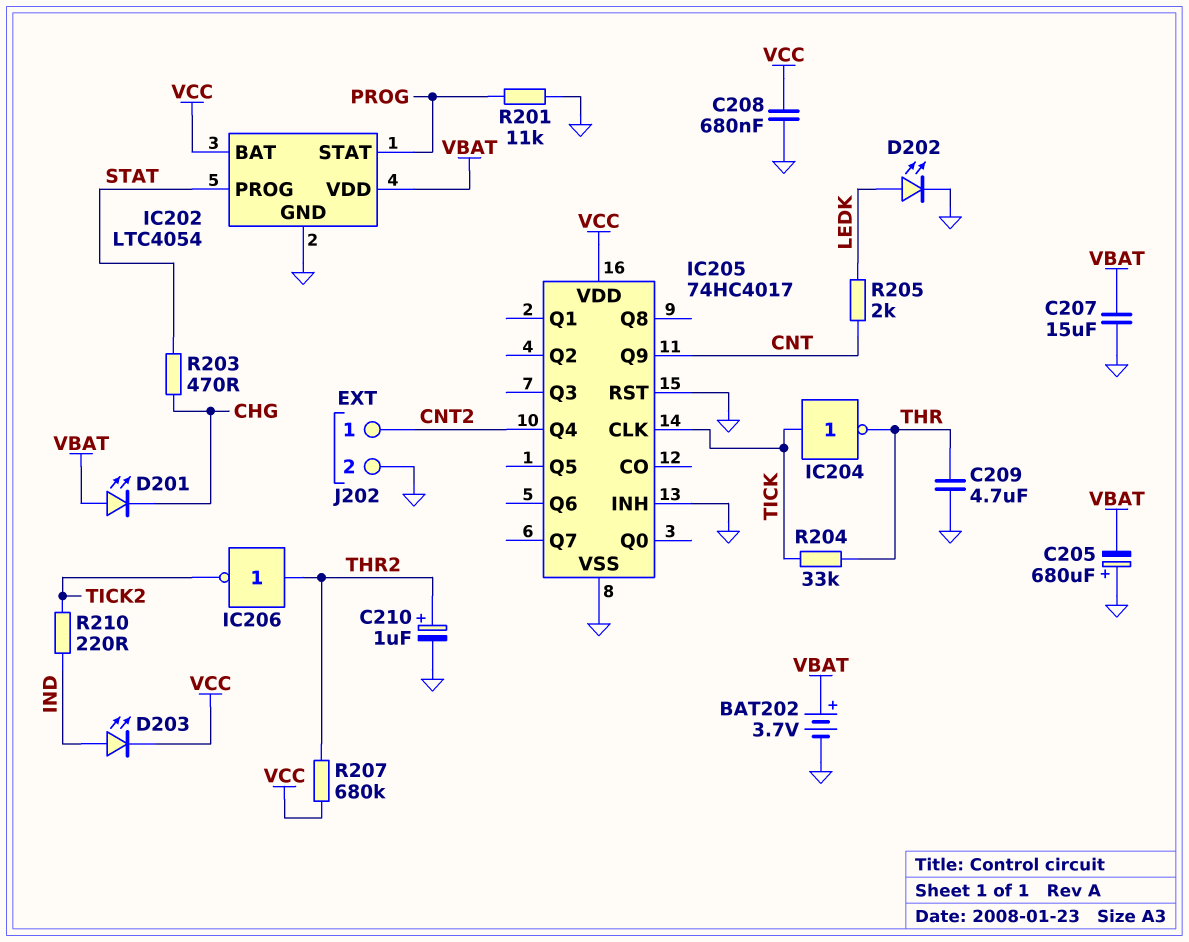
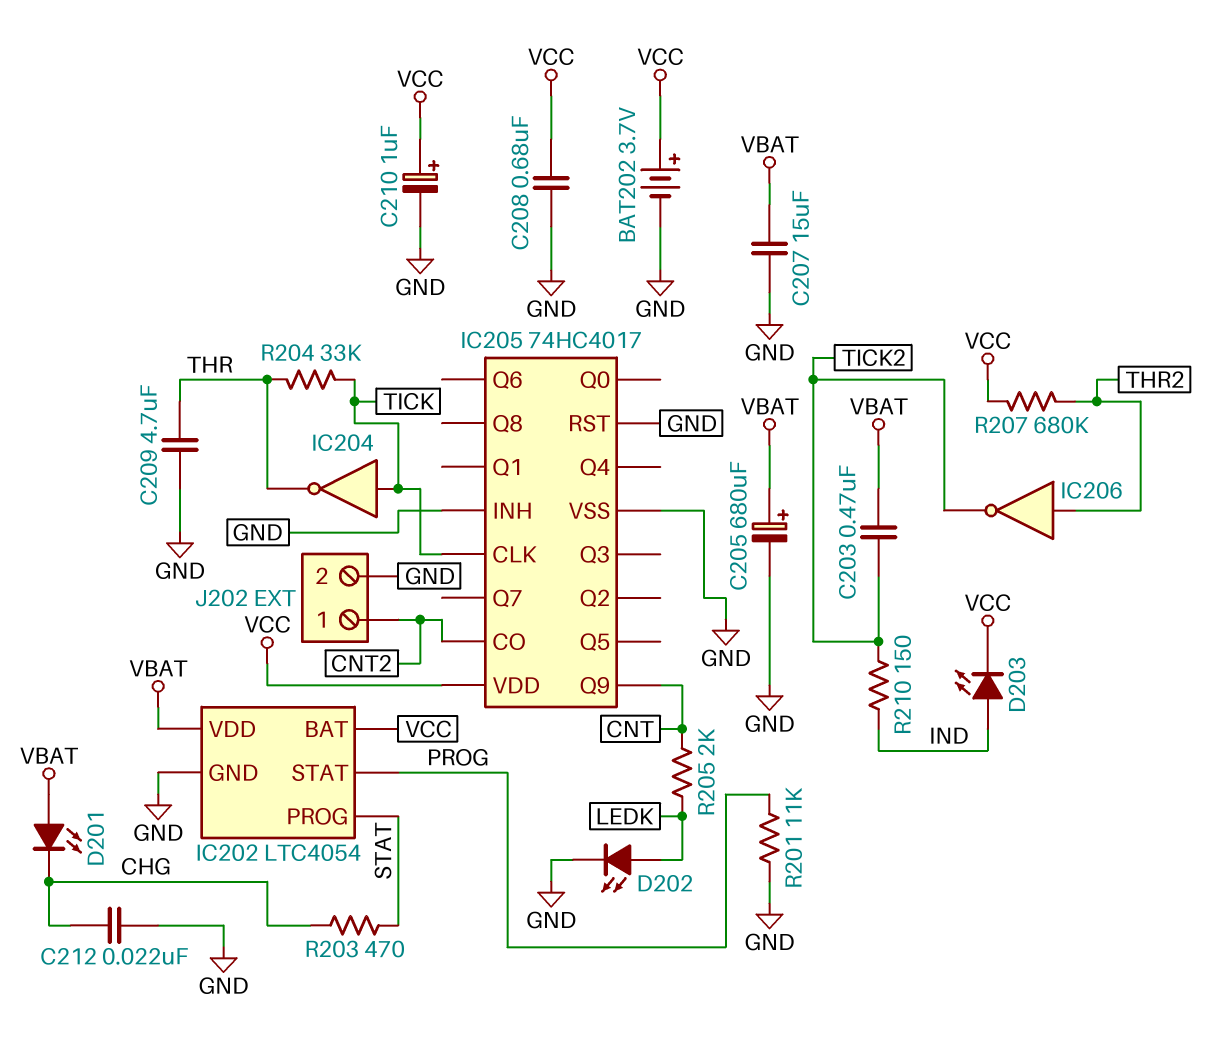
BAT202: 3.7V (plus VBAT, minus GND) -> 3.7V (plus VCC, minus GND)
C203: none -> 470nF (TICK2, VBAT)
C205: 680uF (plus GND, minus VBAT) -> 680uF (plus VBAT, minus GND)
C210: 1uF (plus THR2, minus GND) -> 1uF (plus VCC, minus GND)
C212: none -> 22nF (CHG, GND)
IC205 pin CO: none -> CNT2
IC205 pin Q4: CNT2 -> none
R210: 220 (IND, TICK2) -> 150 (IND, TICK2)

